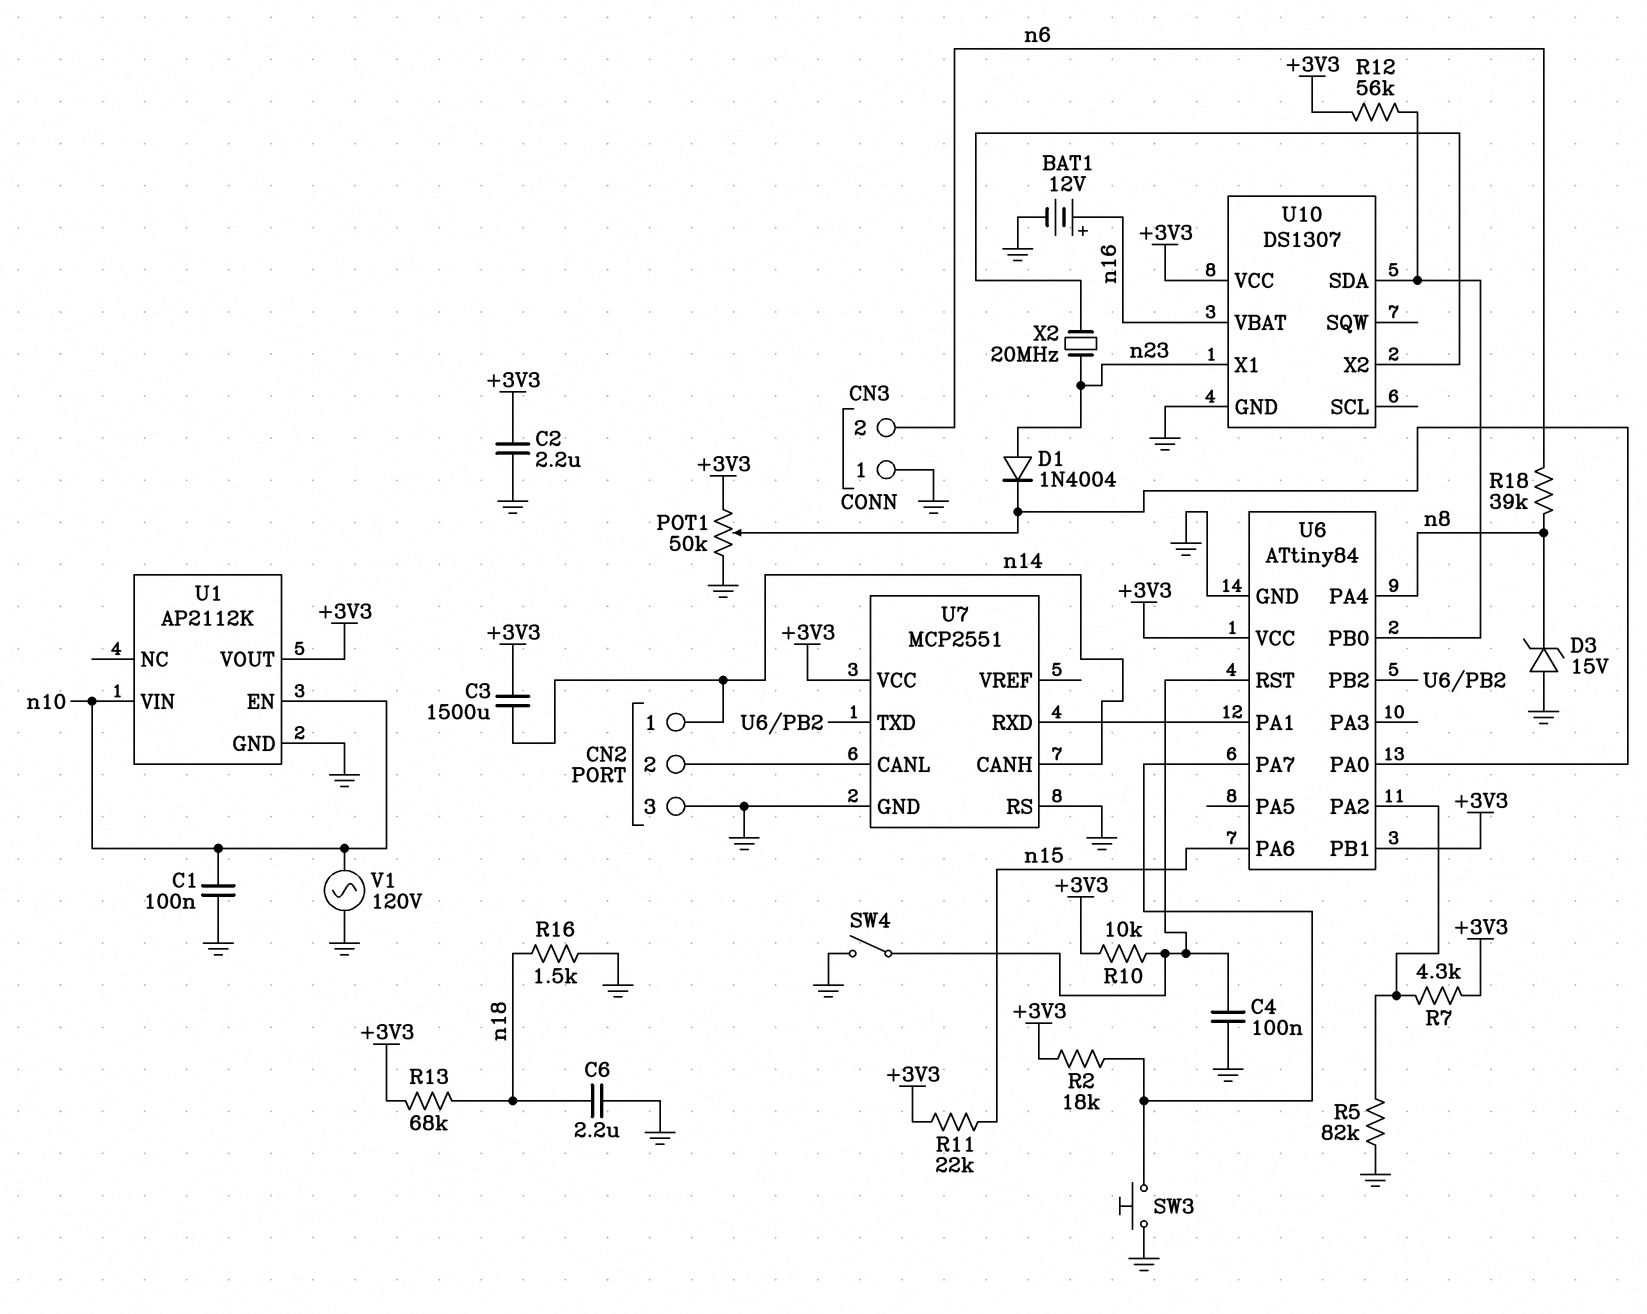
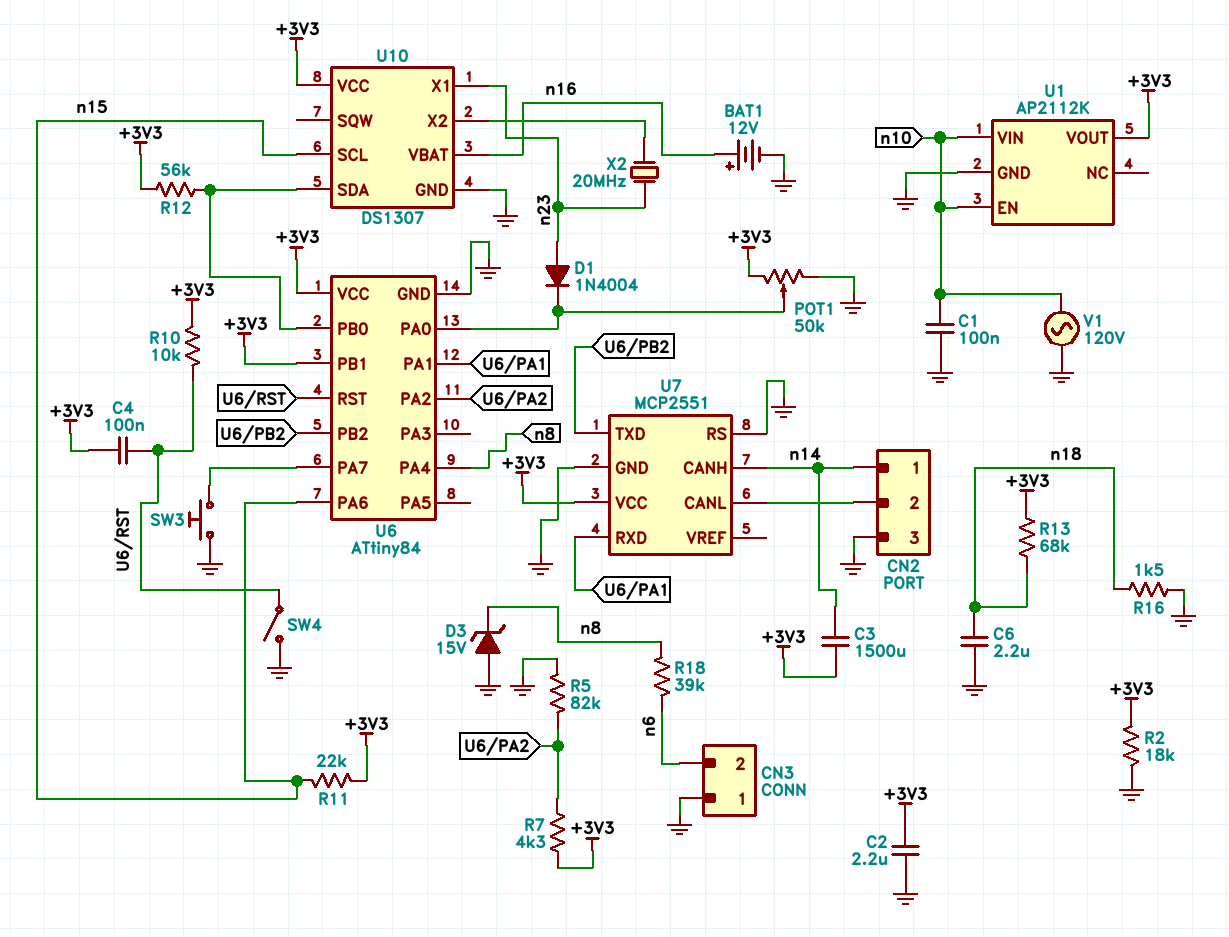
C4: 100nF (GND, U6/RST) -> 100nF (+3V3, U6/RST)
R2: 18k (+3V3, U6/PA7) -> 18k (+3V3, GND)
U10 pin SCL: none -> n15

